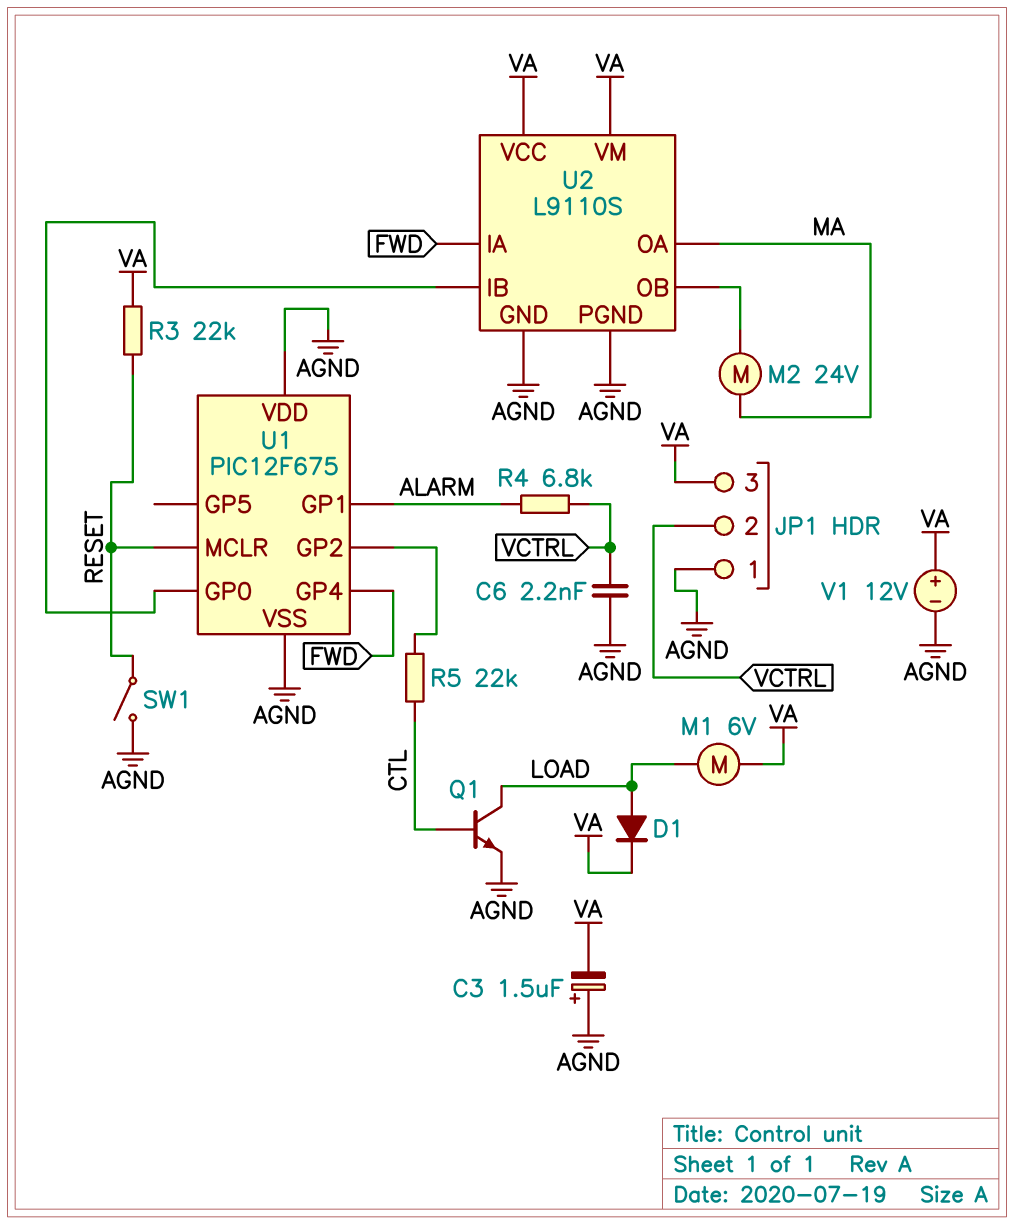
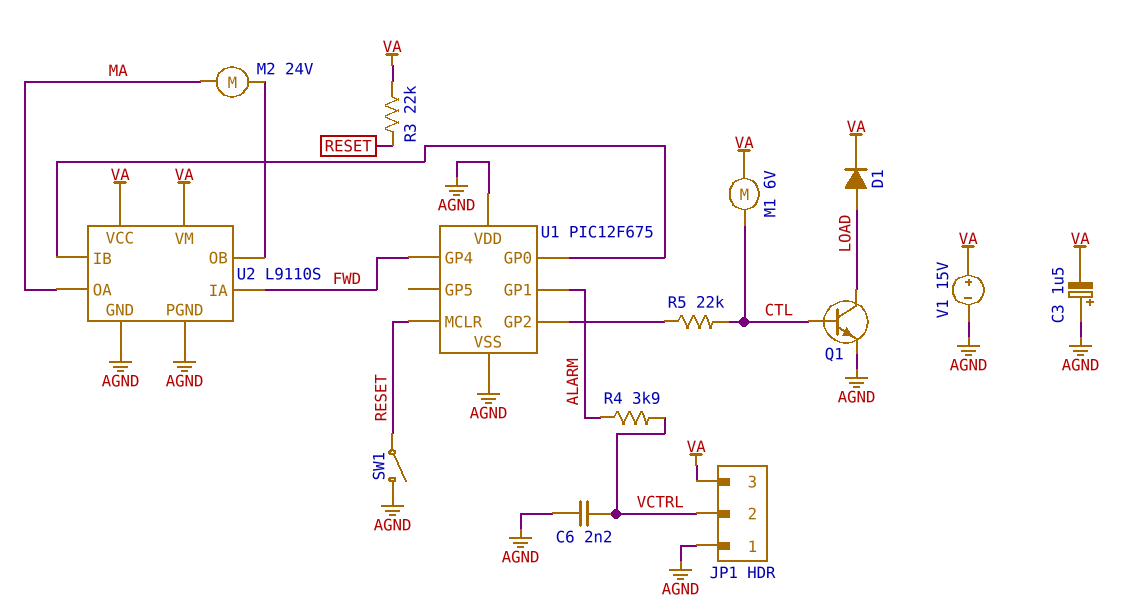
M1: motor 6V (LOAD, VA) -> motor 6V (CTL, VA)
R4: 6.8k (ALARM, VCTRL) -> 3.9k (ALARM, VCTRL)
V1: 12V (plus VA, minus AGND) -> 15V (plus VA, minus AGND)

